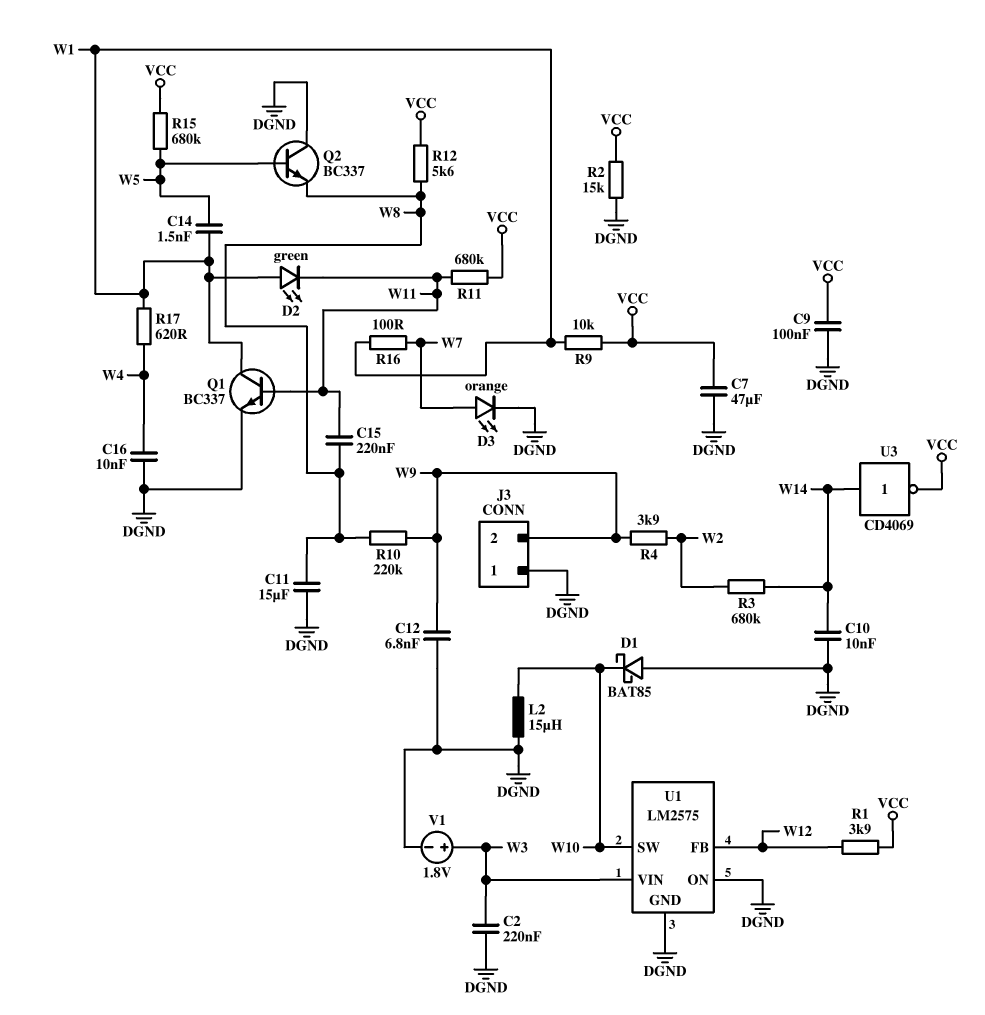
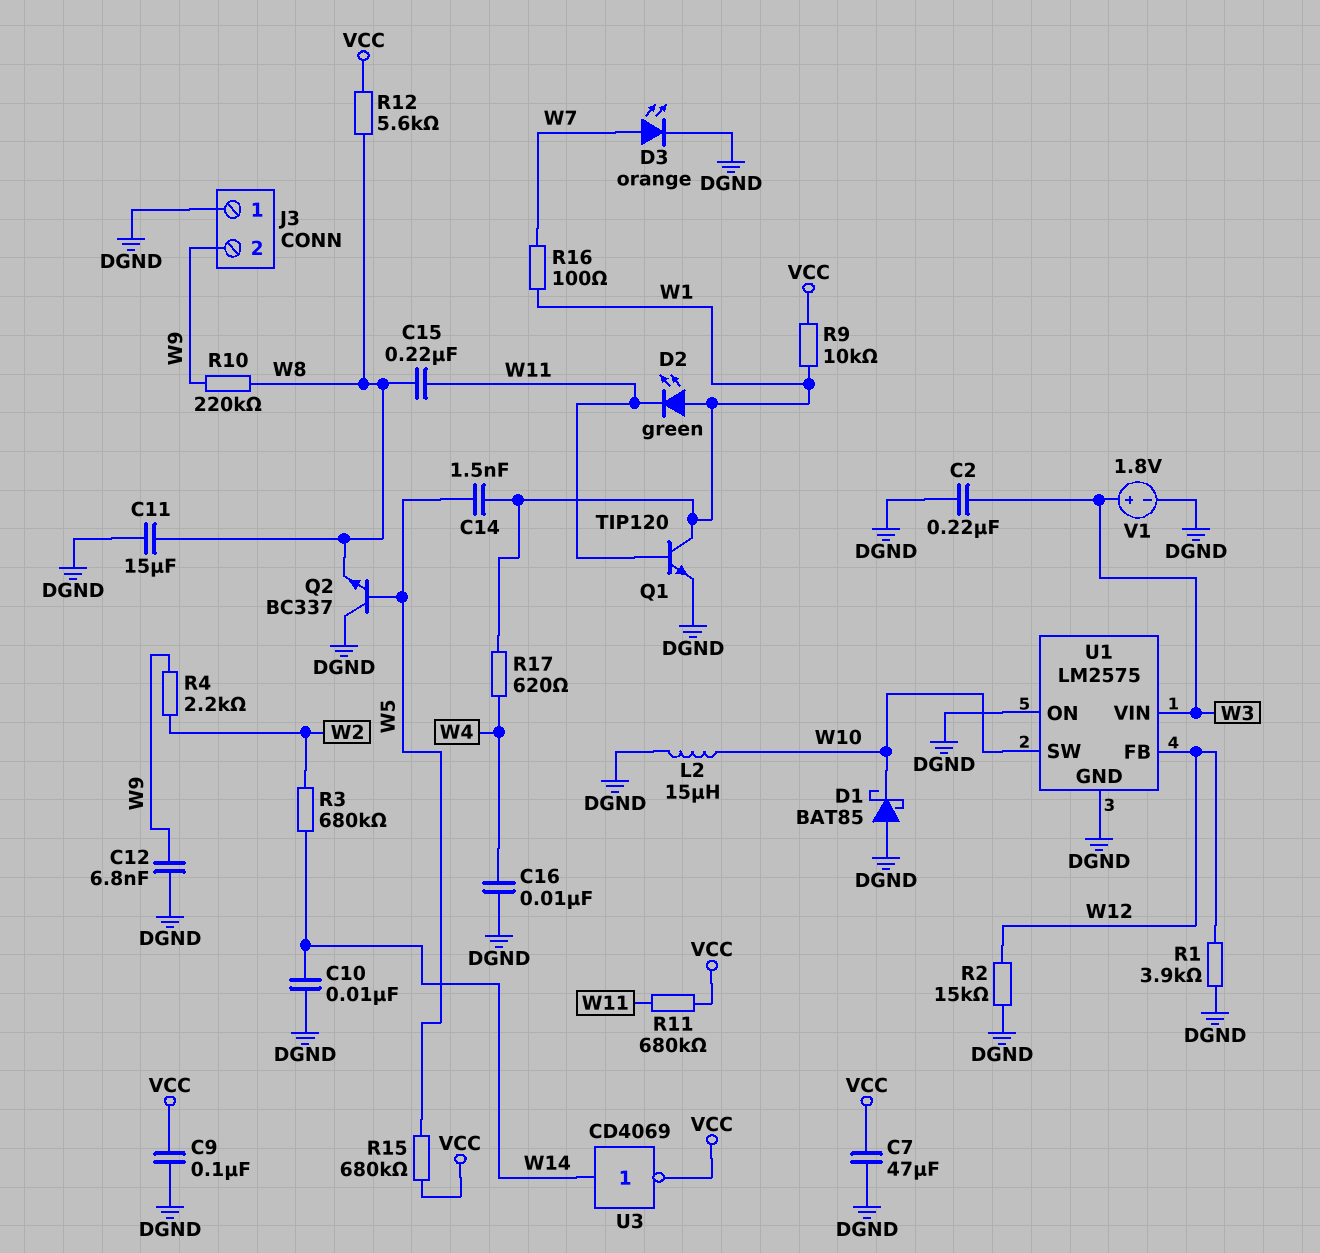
Q1: NPN BC337 (B W11, C W1, E DGND) -> NPN TIP120 (B W11, C W1, E DGND)
R1: 3.9k (VCC, W12) -> 3.9k (DGND, W12)
R2: 15k (DGND, VCC) -> 15k (DGND, W12)
R4: 3.9k (W2, W9) -> 2.2k (W2, W9)

